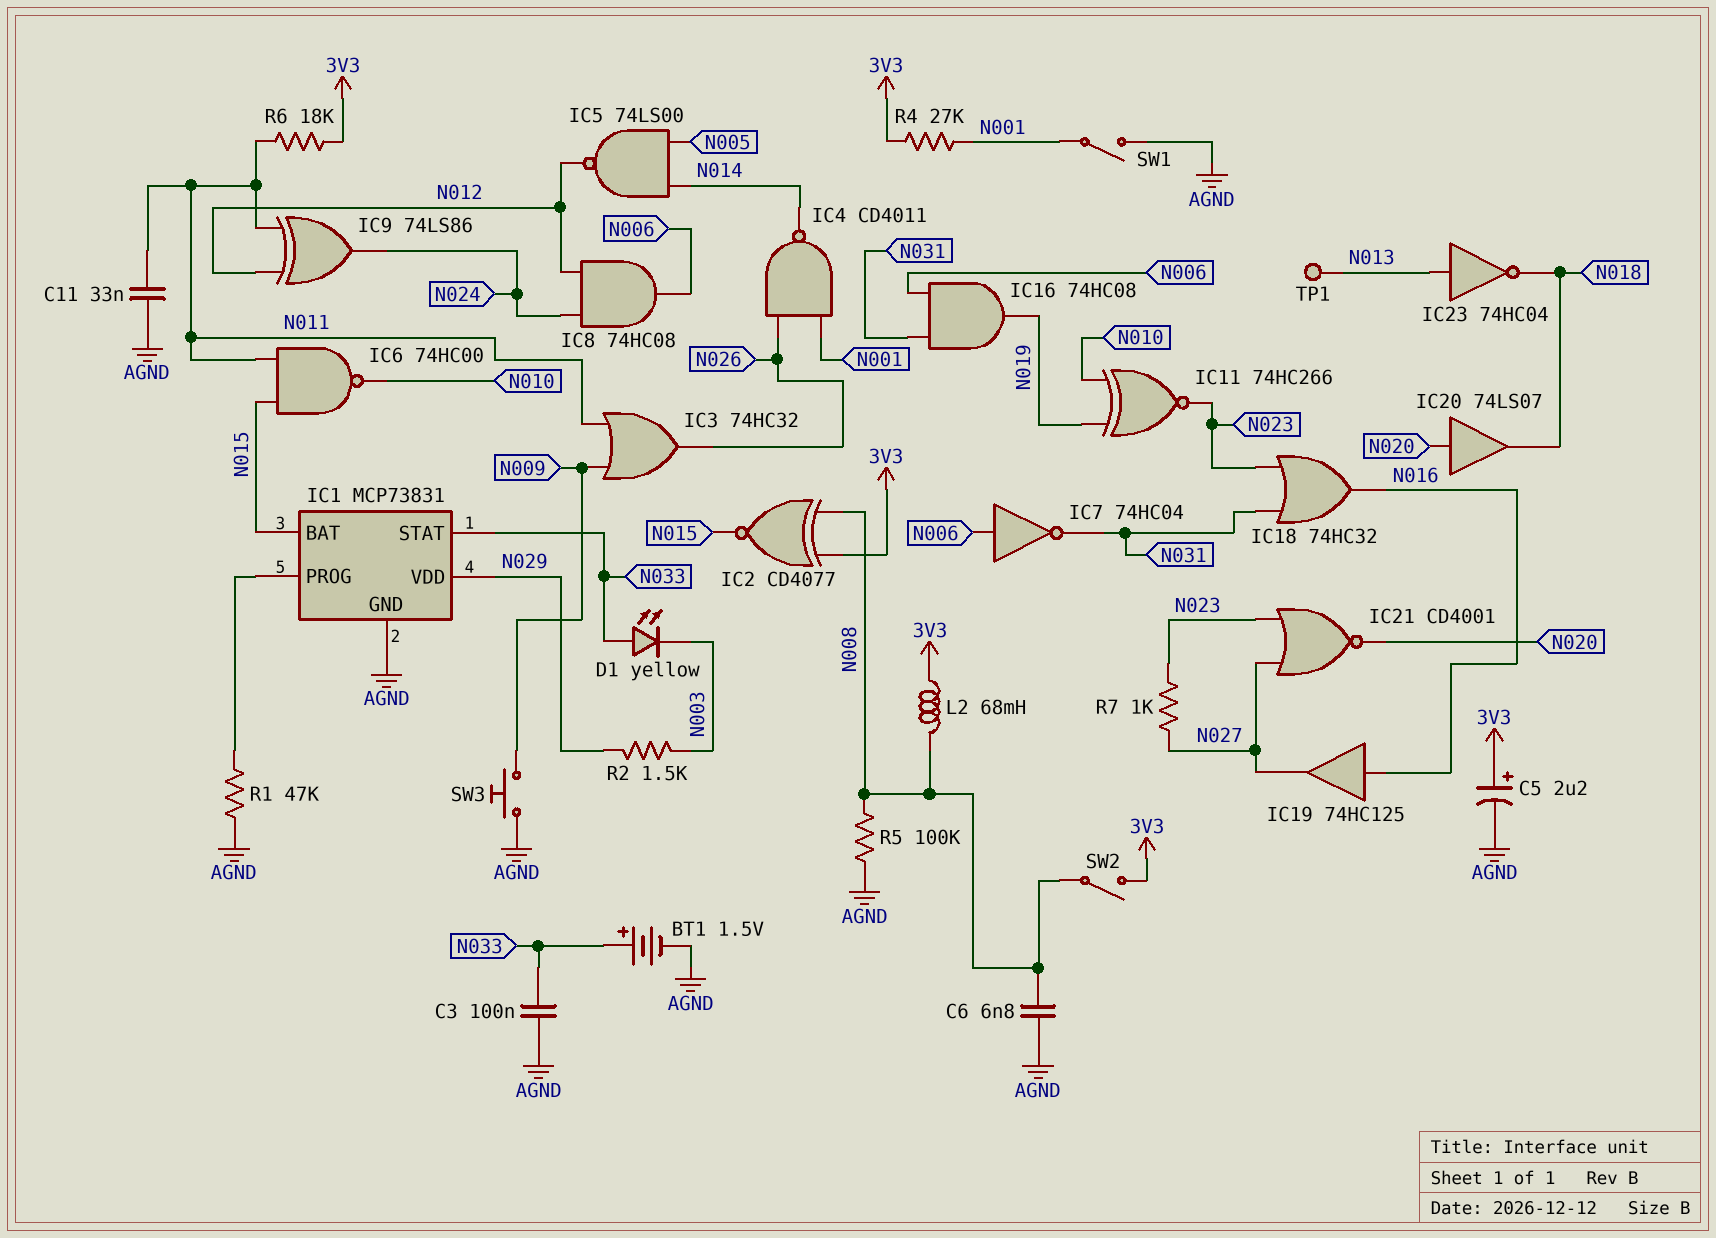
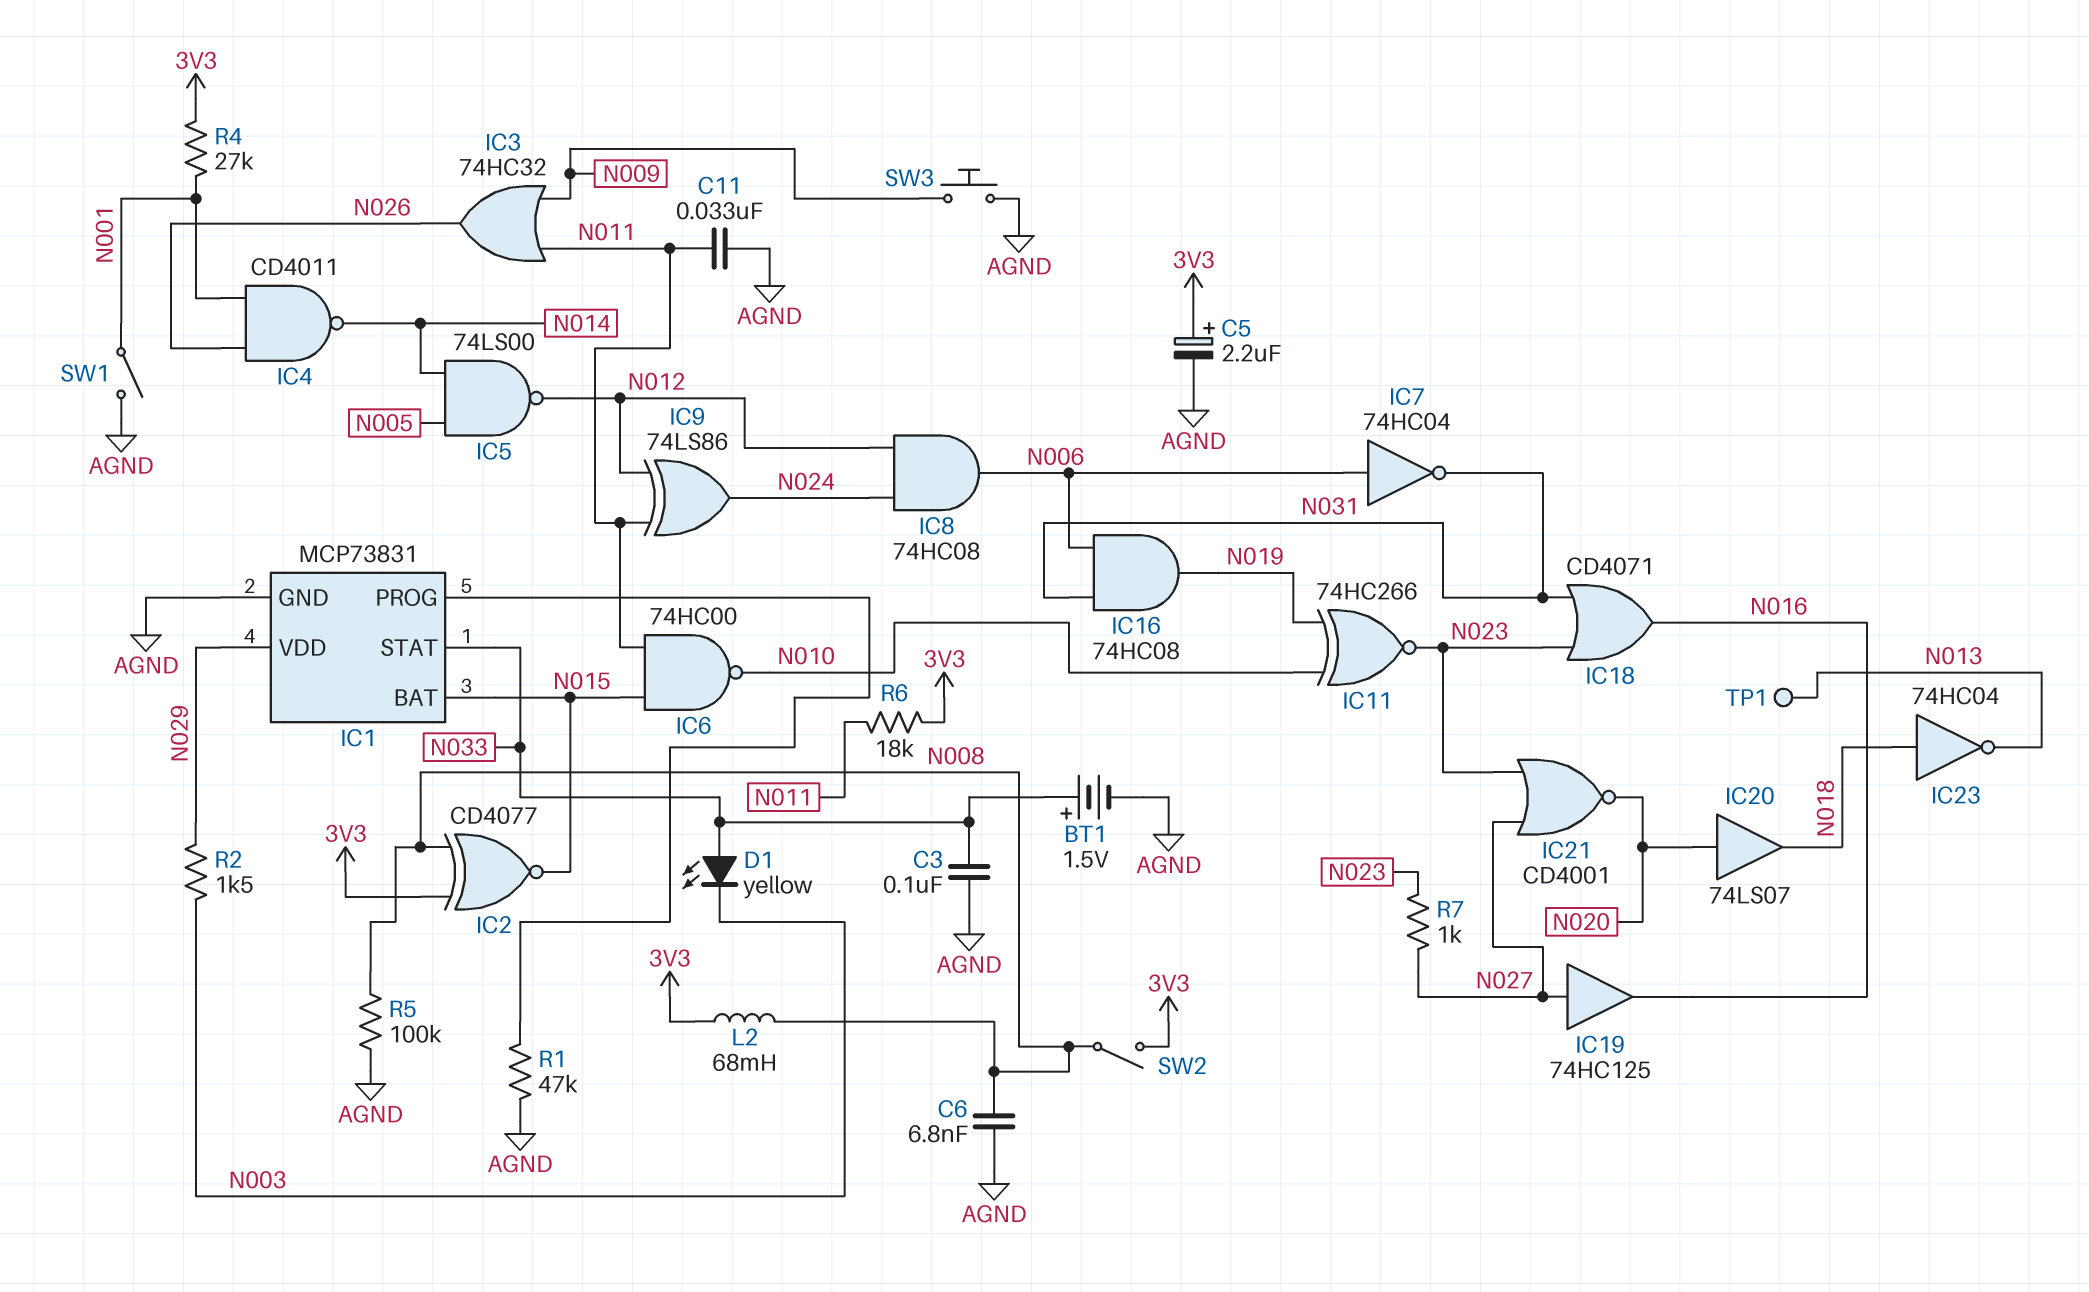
IC18: OR 74HC32 (in N023, in N031, out N016) -> OR CD4071 (in N023, in N031, out N016)
IC19: buffer 74HC125 (in N016, out N027) -> buffer 74HC125 (in N027, out N016)
IC23: NOT 74HC04 (in N013, out N018) -> NOT 74HC04 (in N018, out N013)

